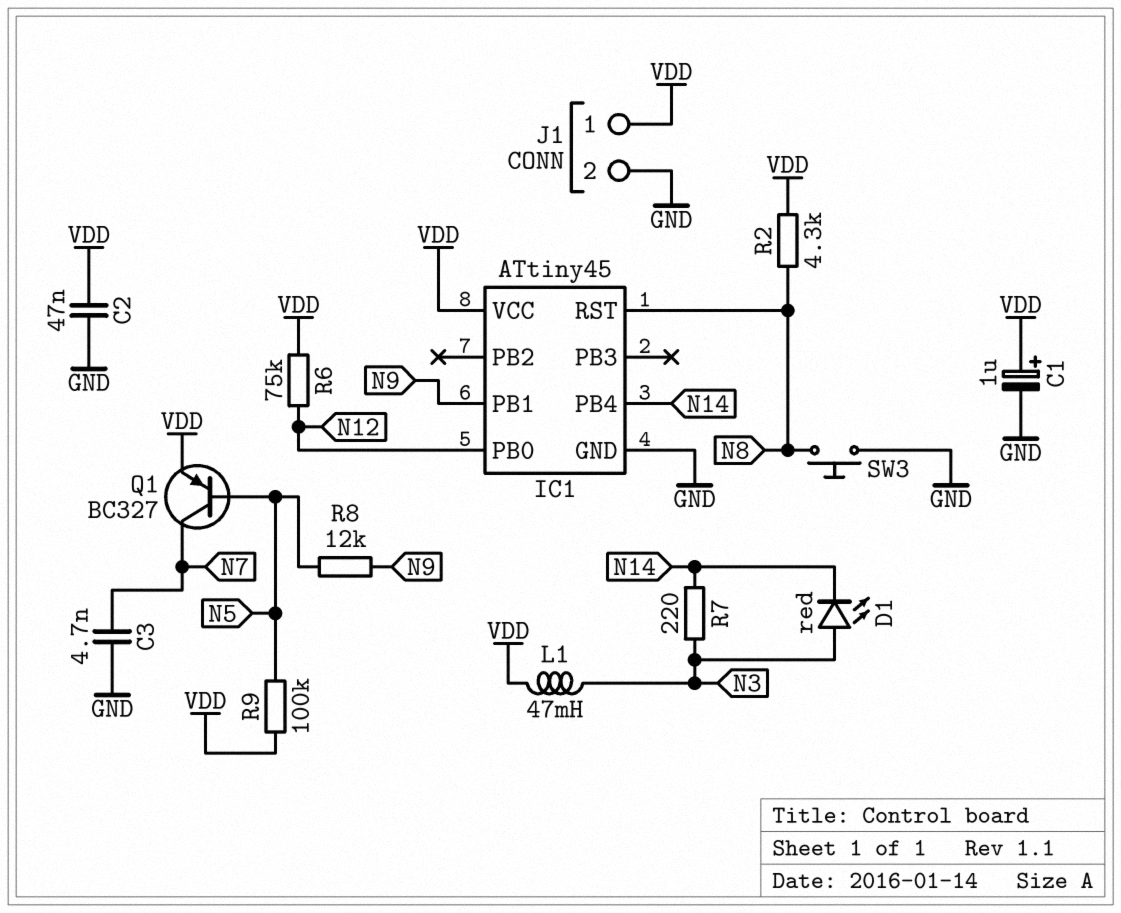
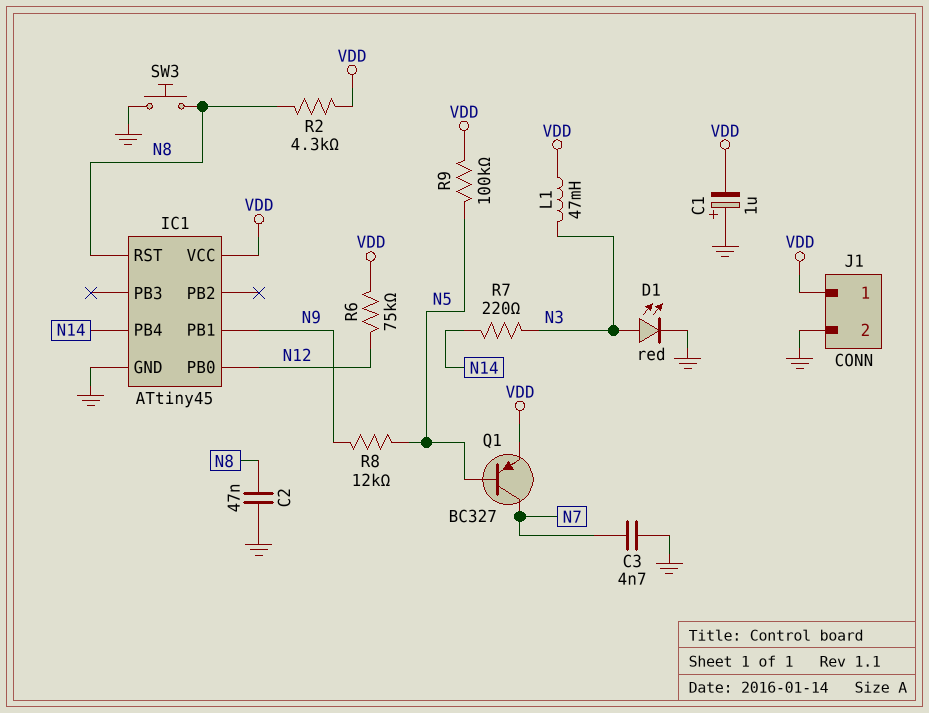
C1: 1uF (plus VDD, minus GND) -> 1uF (plus GND, minus VDD)
C2: 47nF (GND, VDD) -> 47nF (GND, N8)
D1: LED red (A N3, K N14) -> LED red (A N3, K GND)

